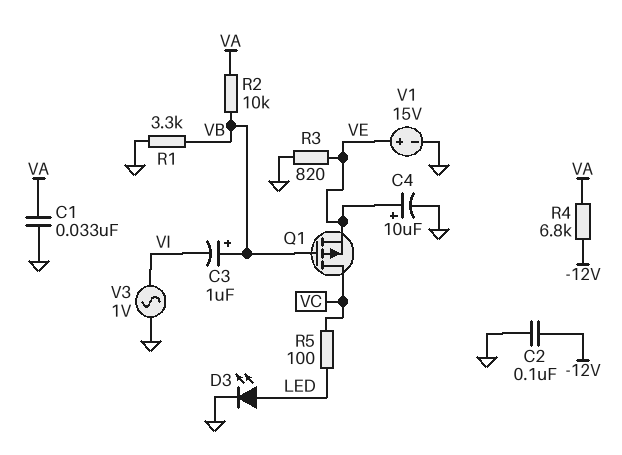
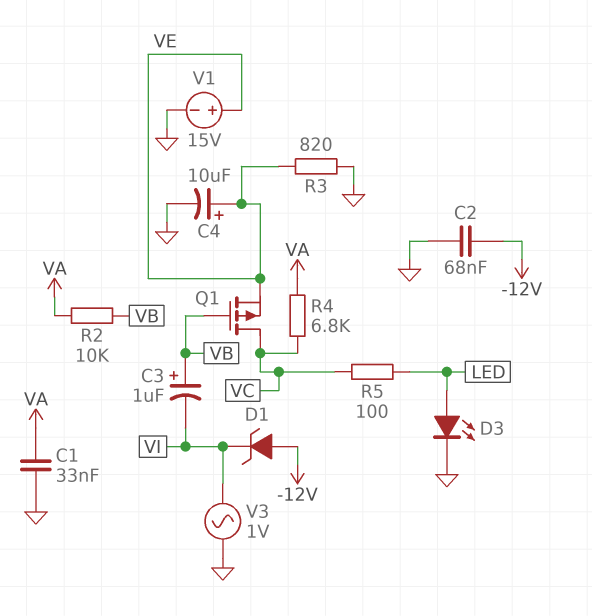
C2: 100nF (-12V, GND) -> 68nF (-12V, GND)
D1: none -> zener (A -12V, K VI)
R1: 3.3k (GND, VB) -> none
R4: 6.8k (-12V, VA) -> 6.8k (VA, VC)

